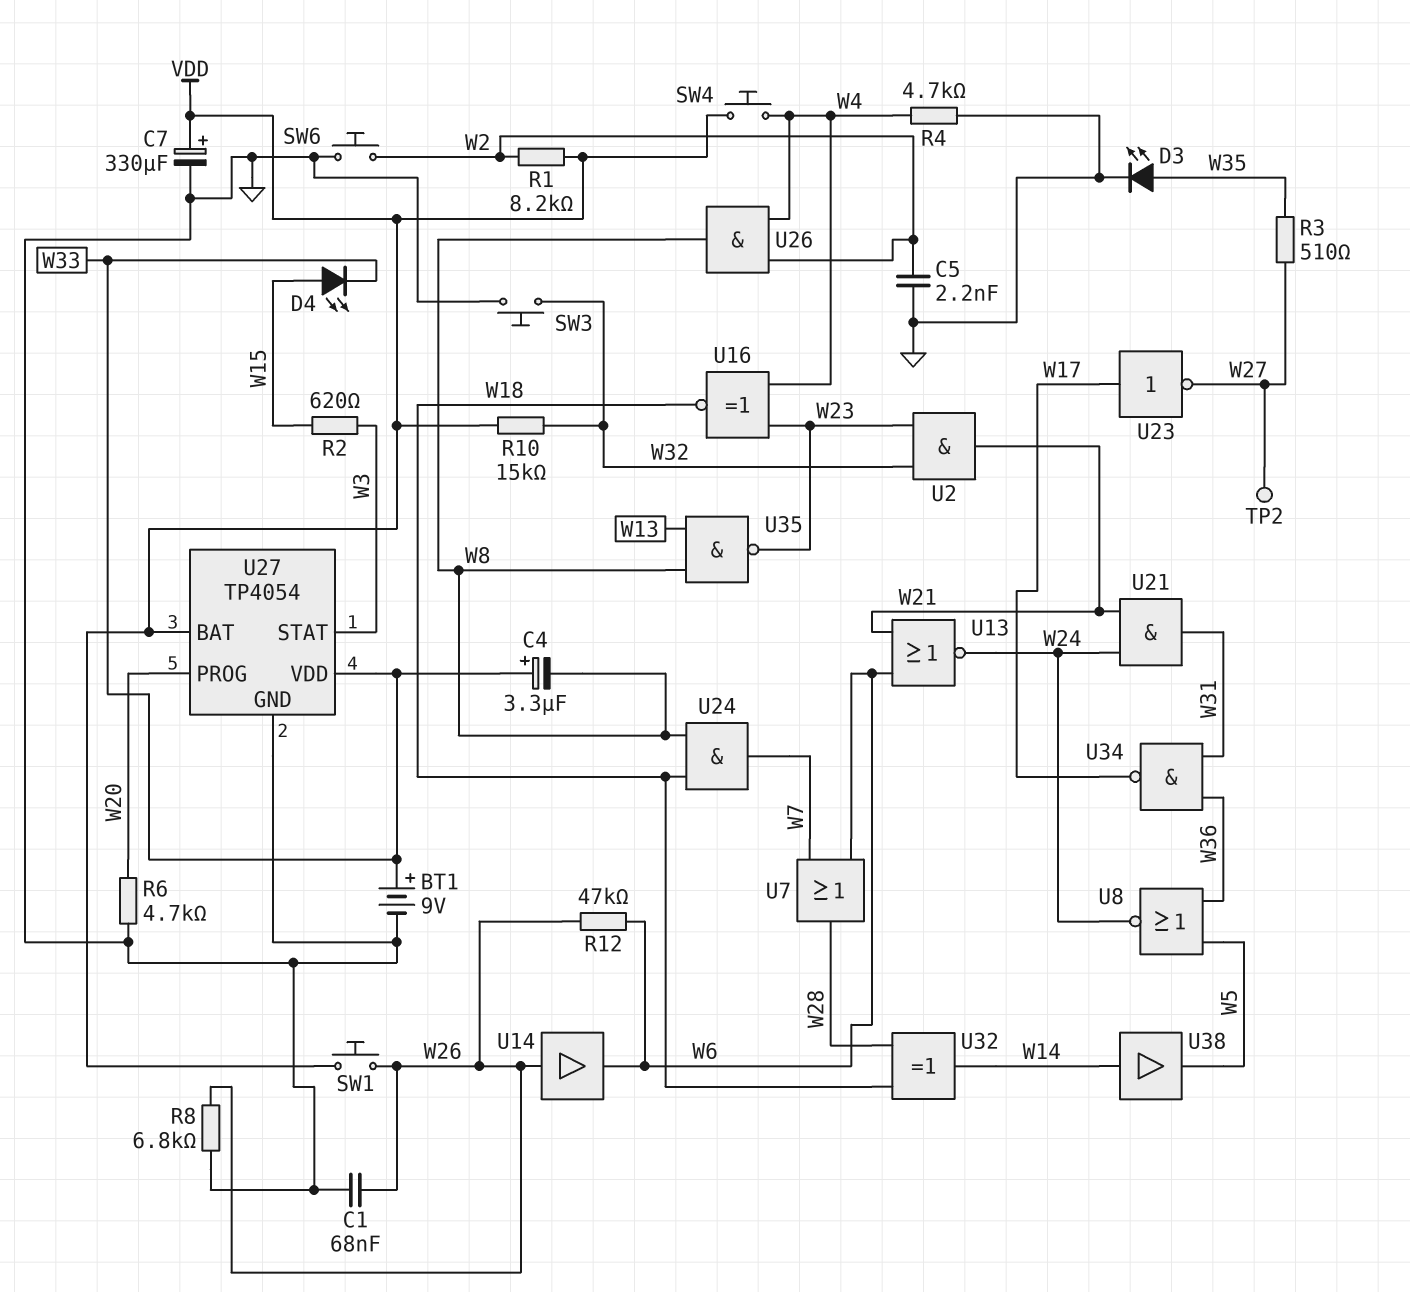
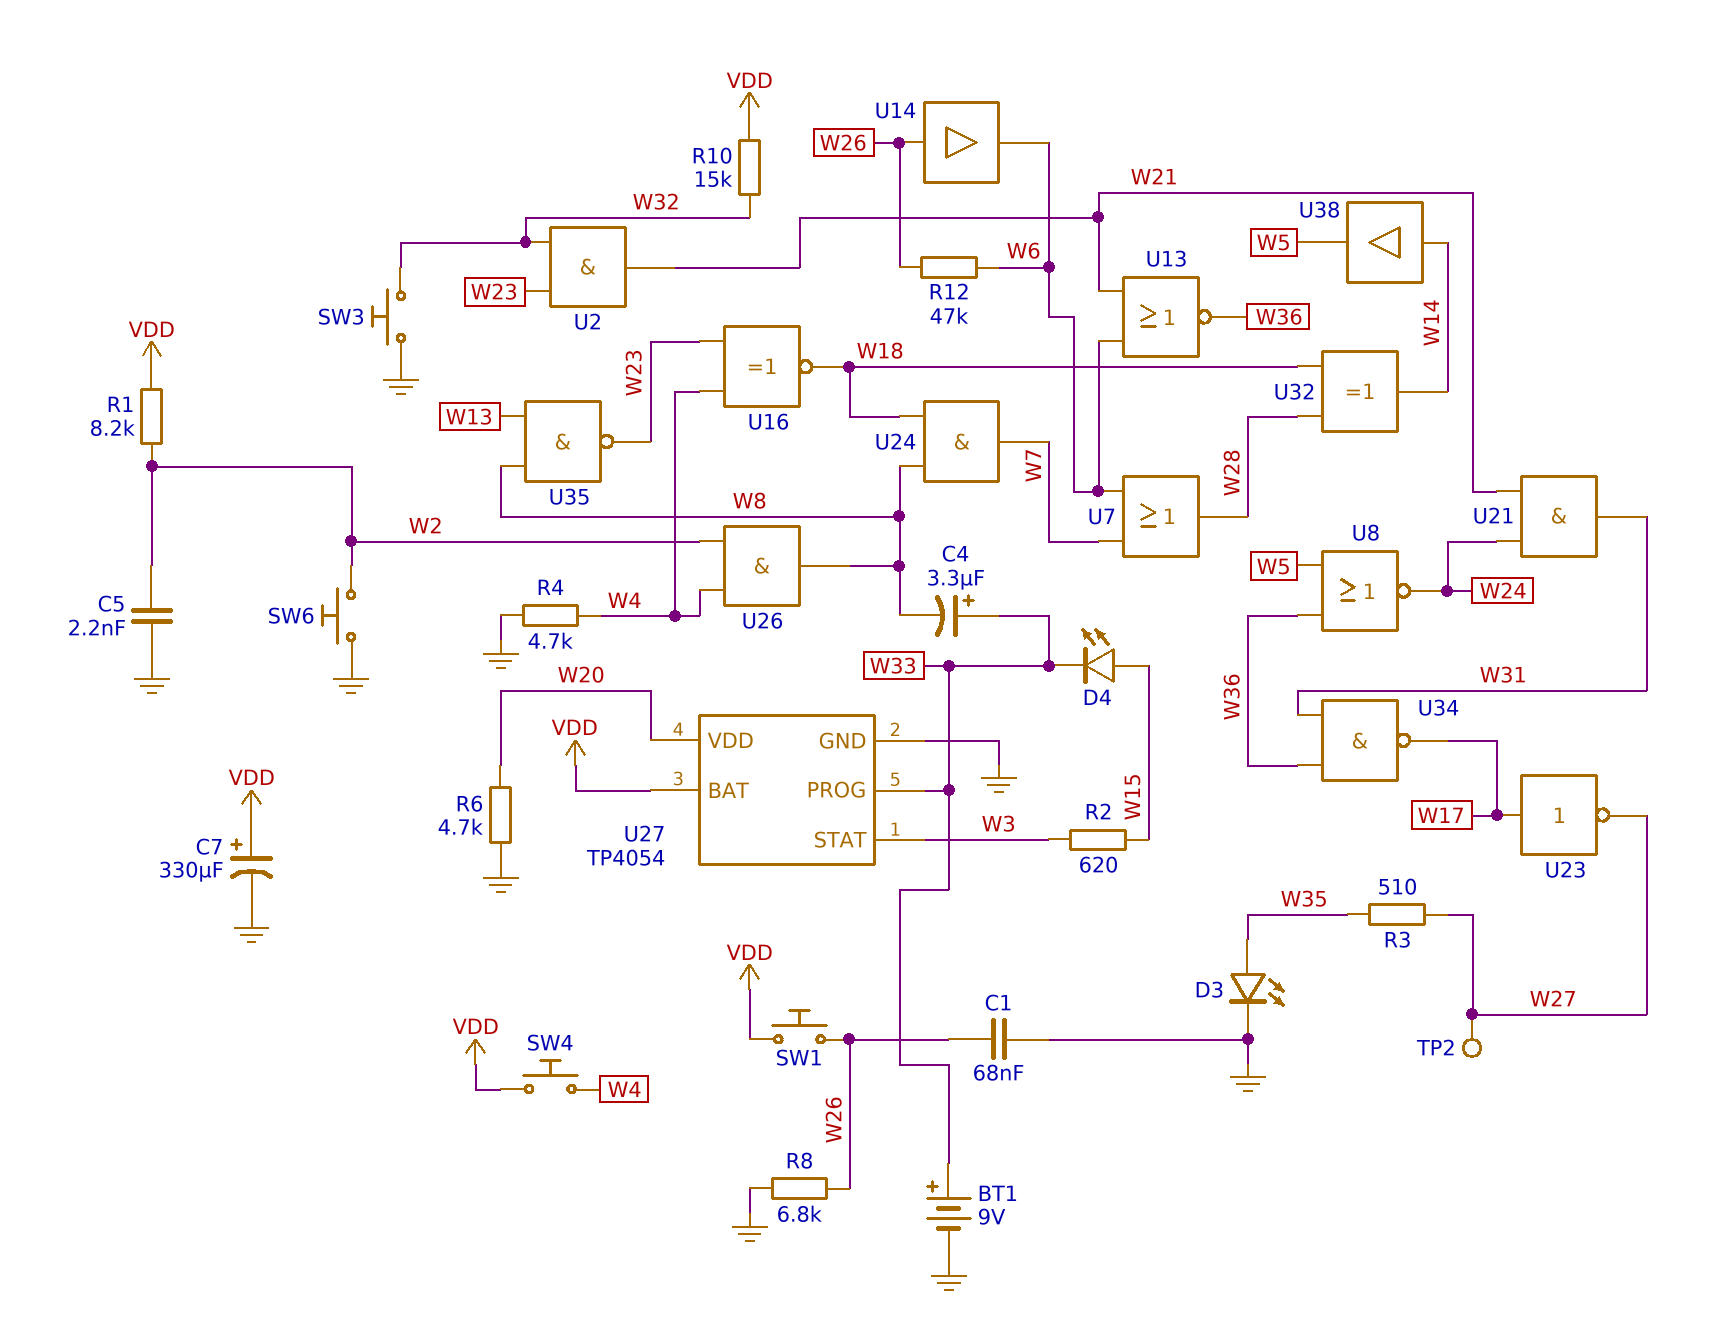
U13: NOR (in W6, in W21, out W24) -> NOR (in W6, in W21, out W36)
U27 pin PROG: W20 -> W33
U27 pin VDD: W33 -> W20

